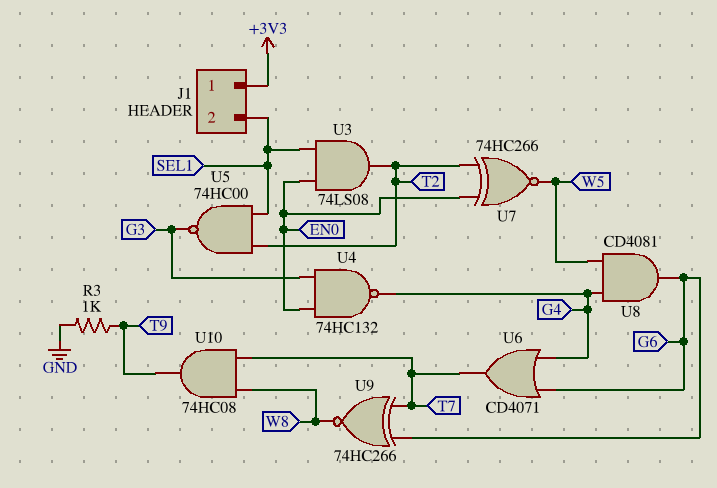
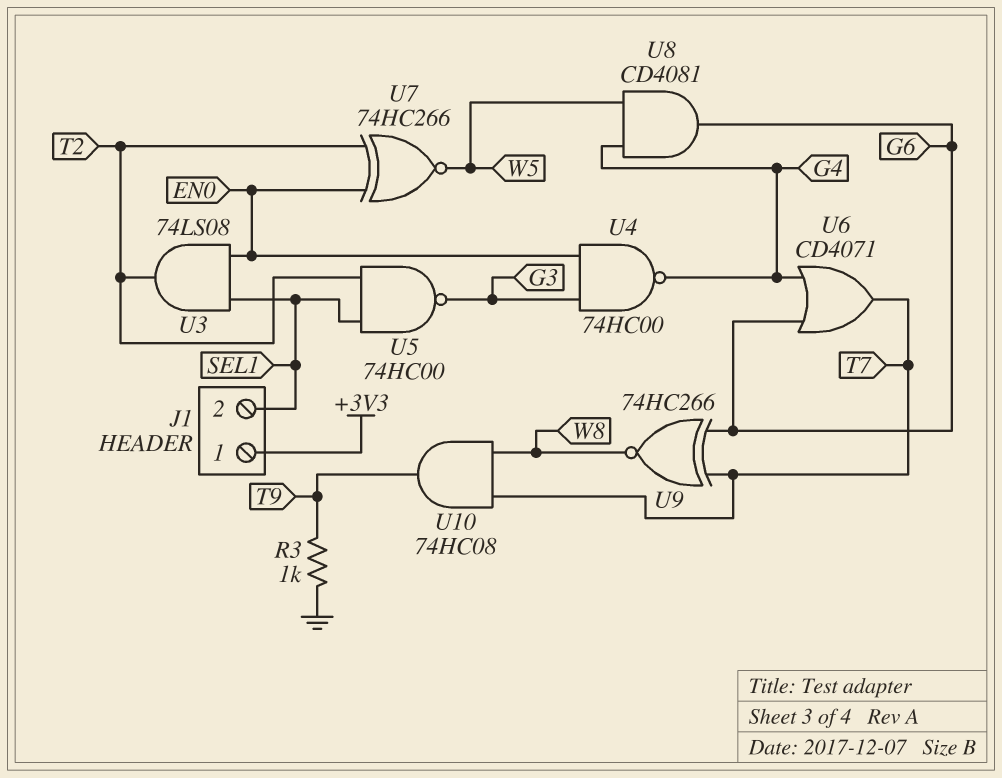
U4: NAND 74HC132 (in EN0, in G3, out G4) -> NAND 74HC00 (in EN0, in G3, out G4)

